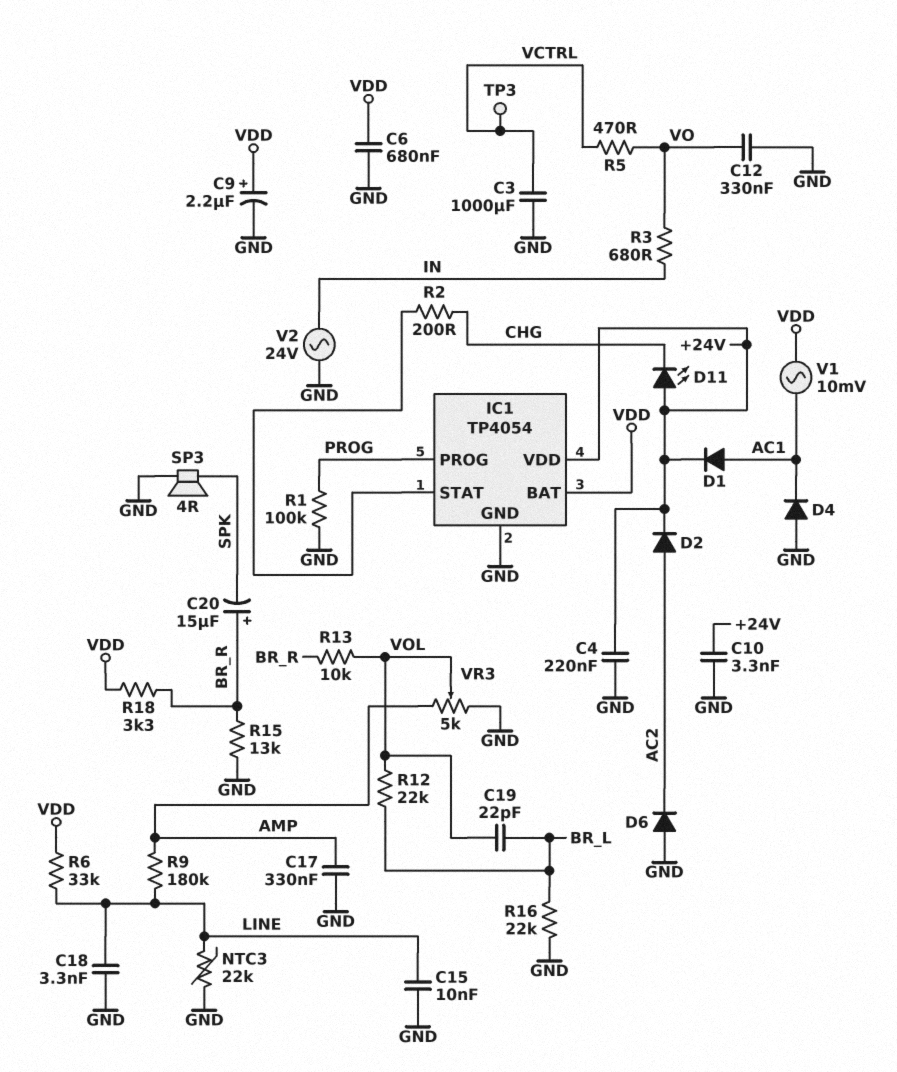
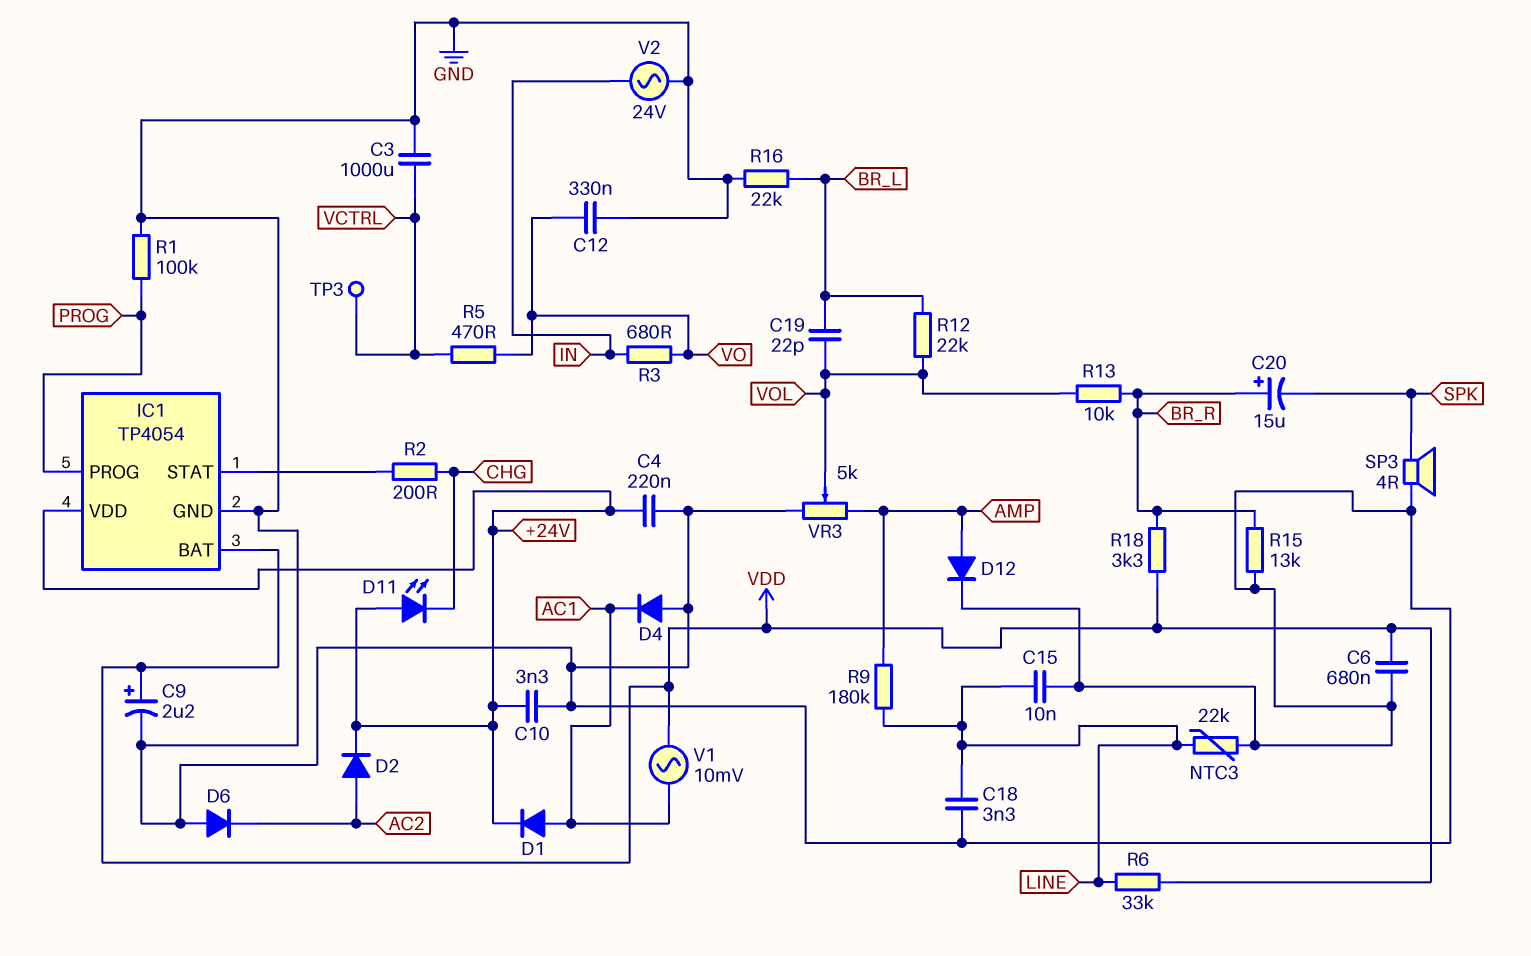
C17: 330nF (AMP, GND) -> none
D12: none -> diode (A AMP, K GND)

